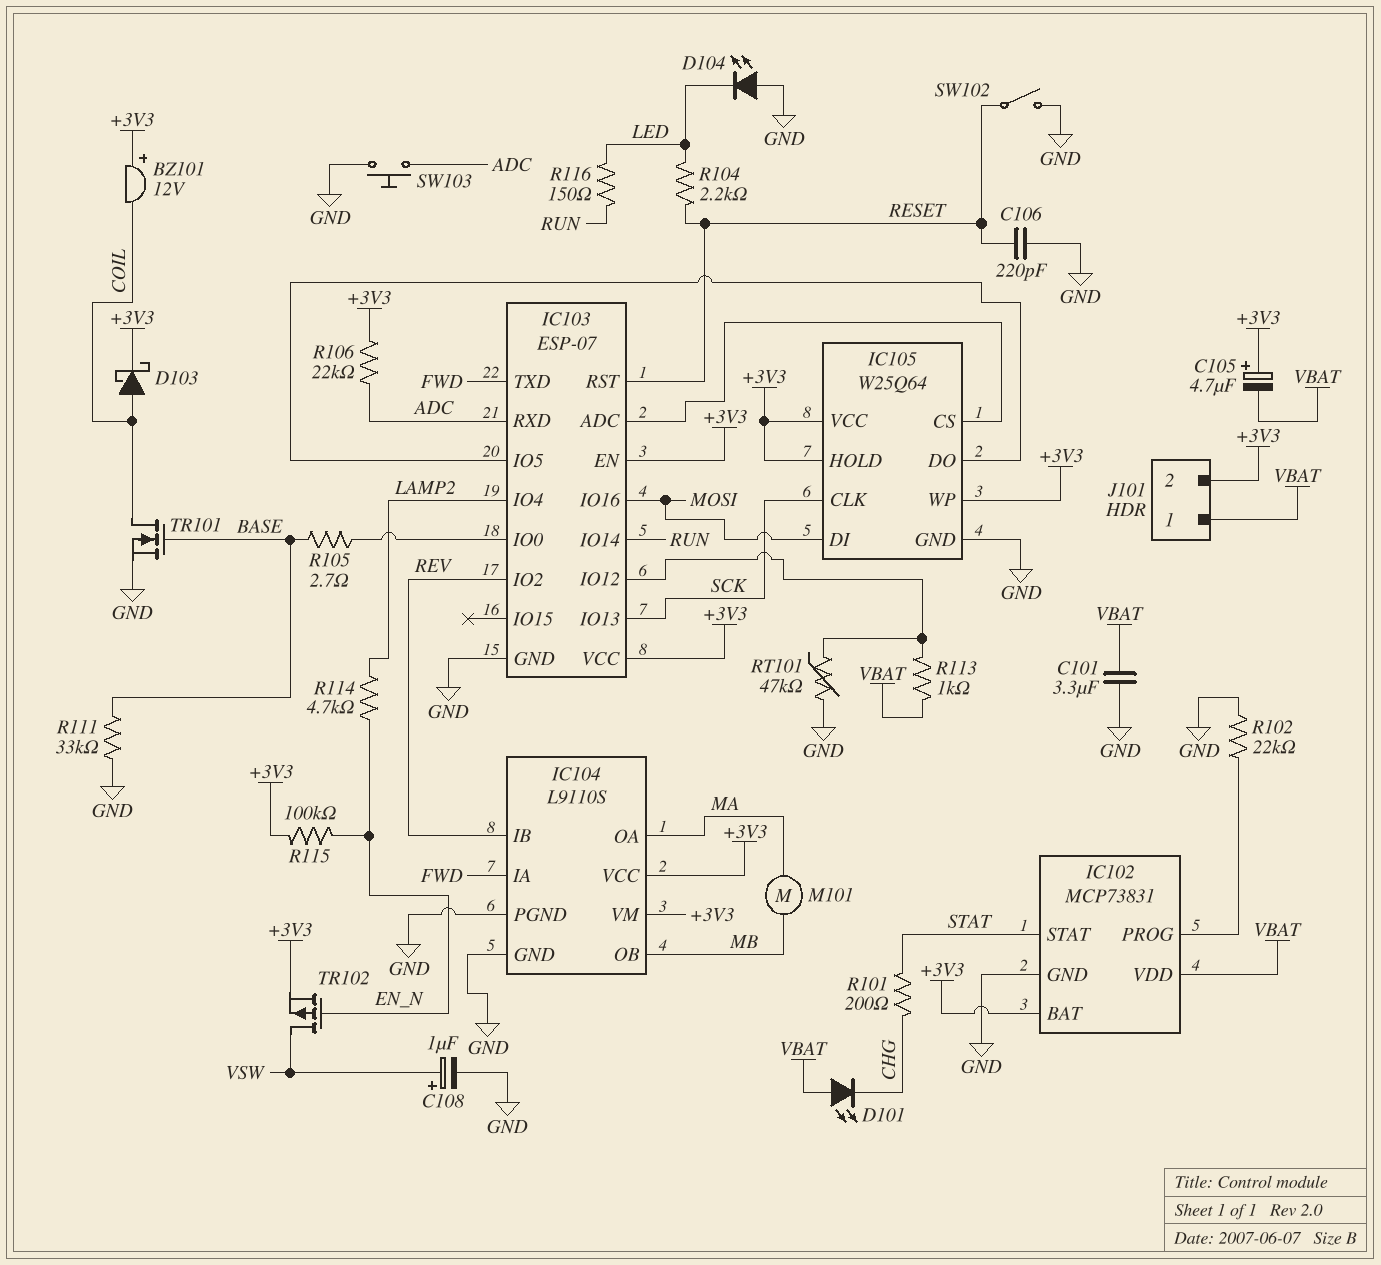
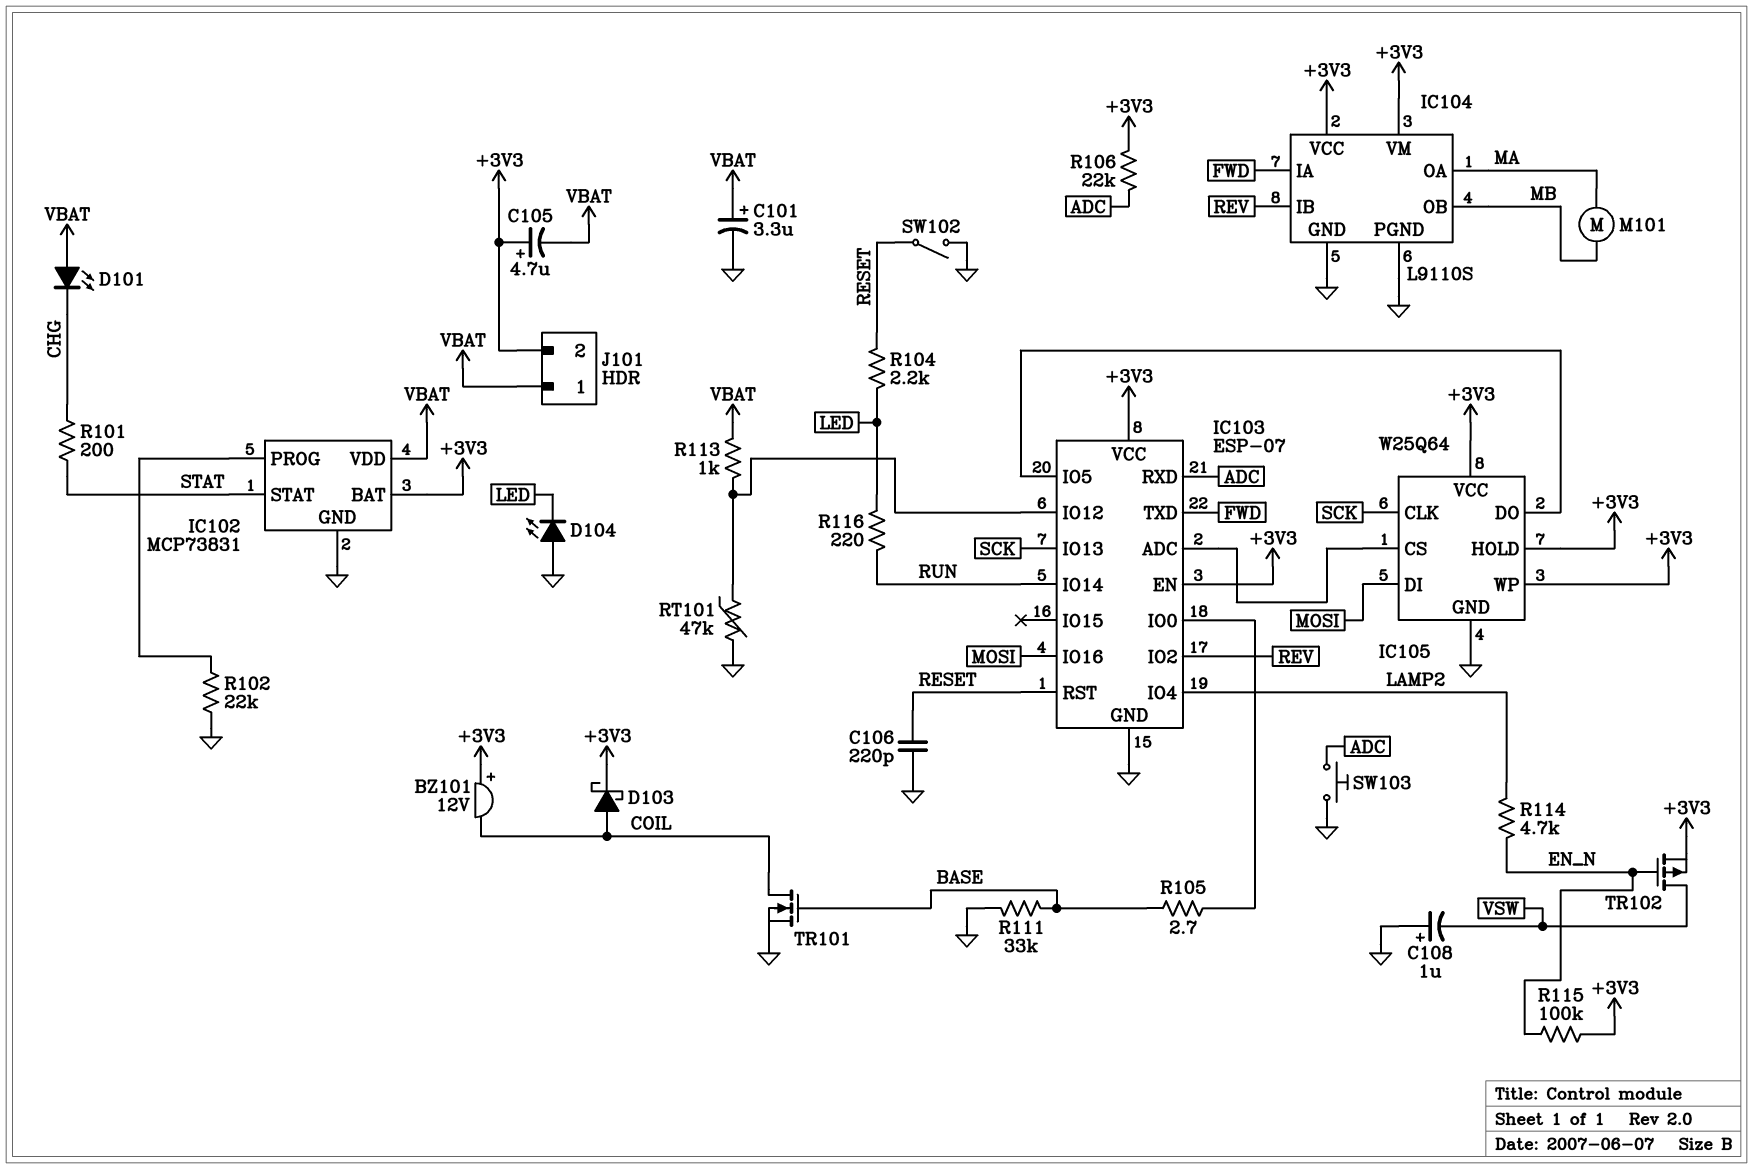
C101: 3.3uF (GND, VBAT) -> 3.3uF (plus VBAT, minus GND)
C108: 1uF (plus VSW, minus GND) -> 1uF (plus GND, minus VSW)
R116: 150 (LED, RUN) -> 220 (LED, RUN)

